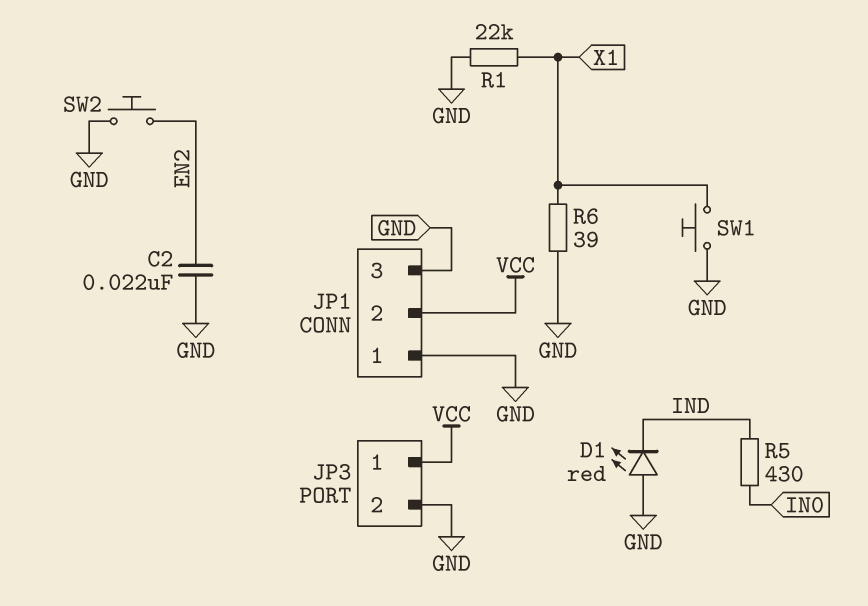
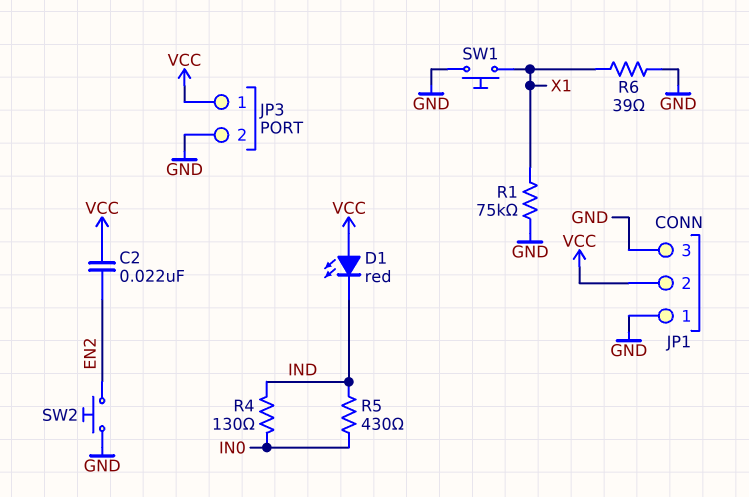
C2: 22nF (EN2, GND) -> 22nF (EN2, VCC)
D1: LED red (A GND, K IND) -> LED red (A VCC, K IND)
R1: 22k (GND, X1) -> 75k (GND, X1)
R4: none -> 130 (IN0, IND)

